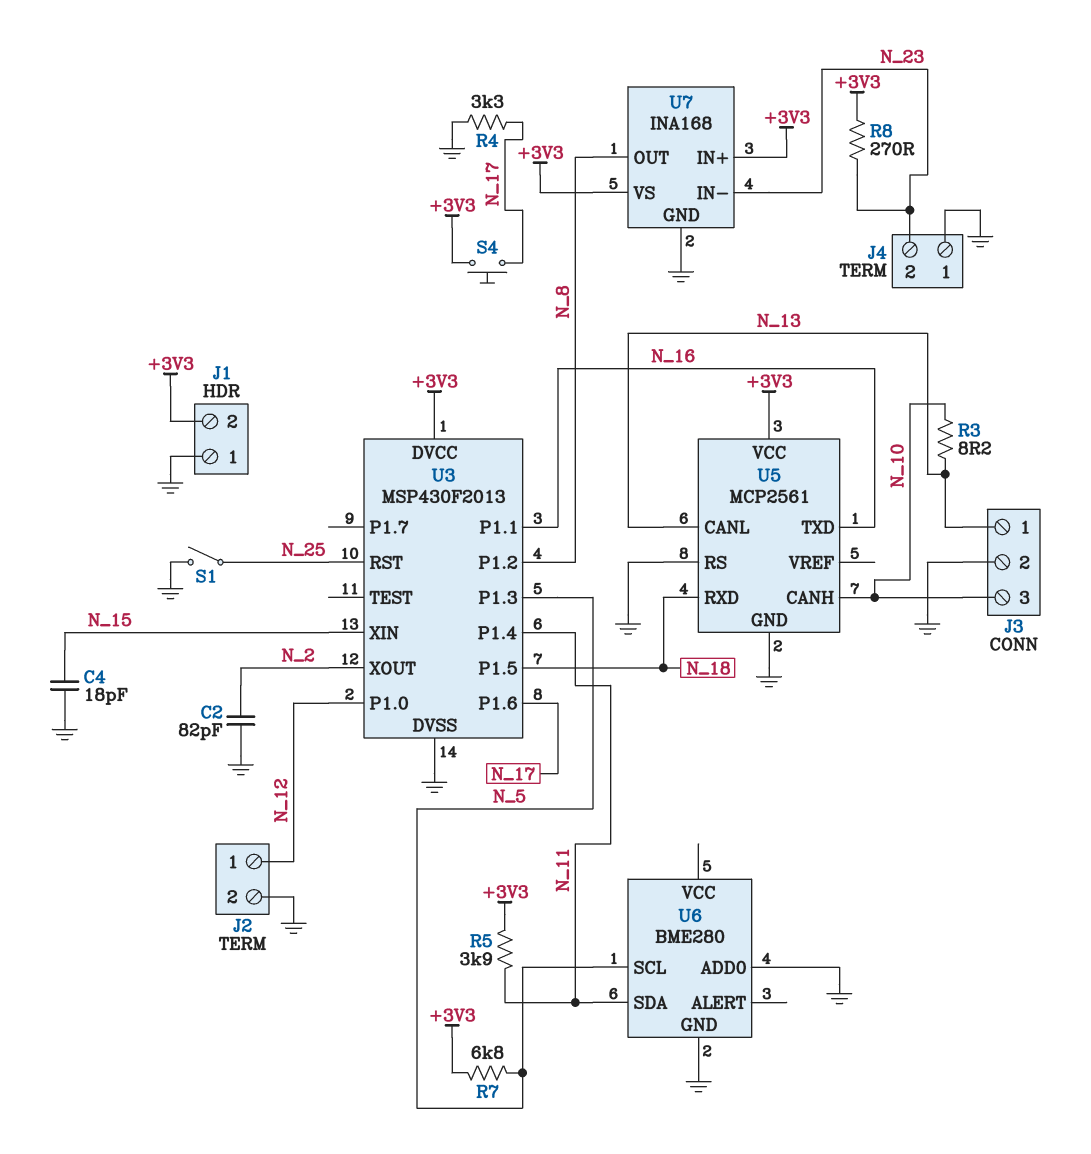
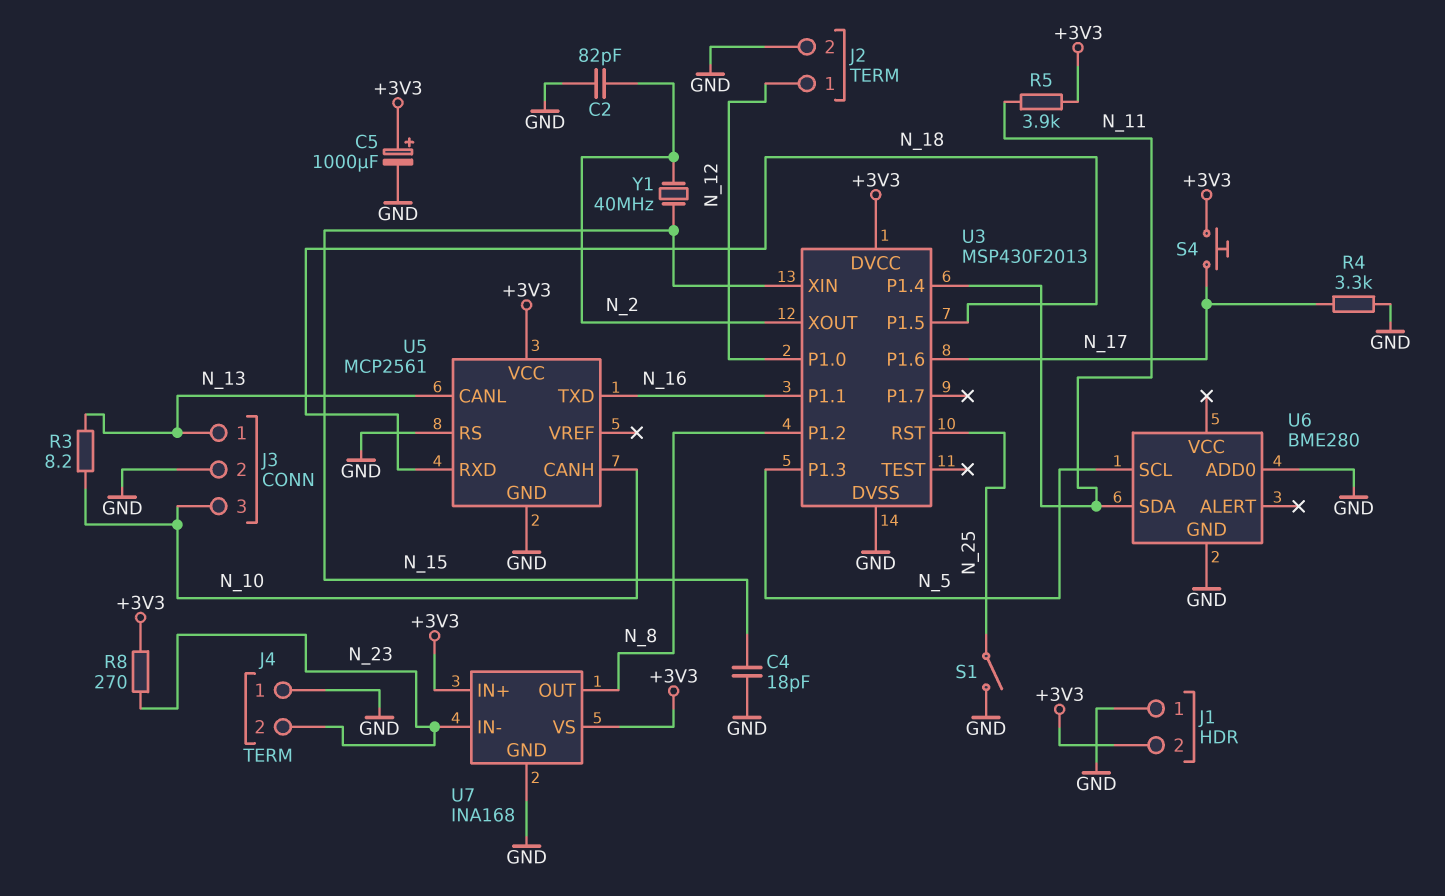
C5: none -> 1000uF (plus +3V3, minus GND)
R7: 6.8k (+3V3, N_5) -> none
Y1: none -> 40MHz (N_2, N_15)

